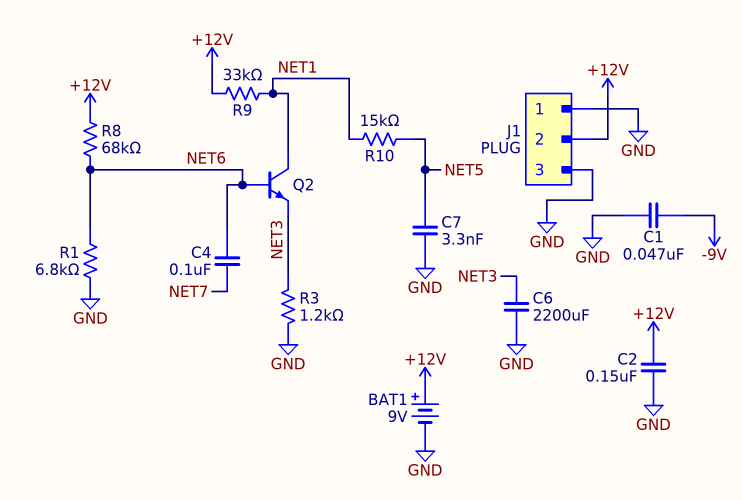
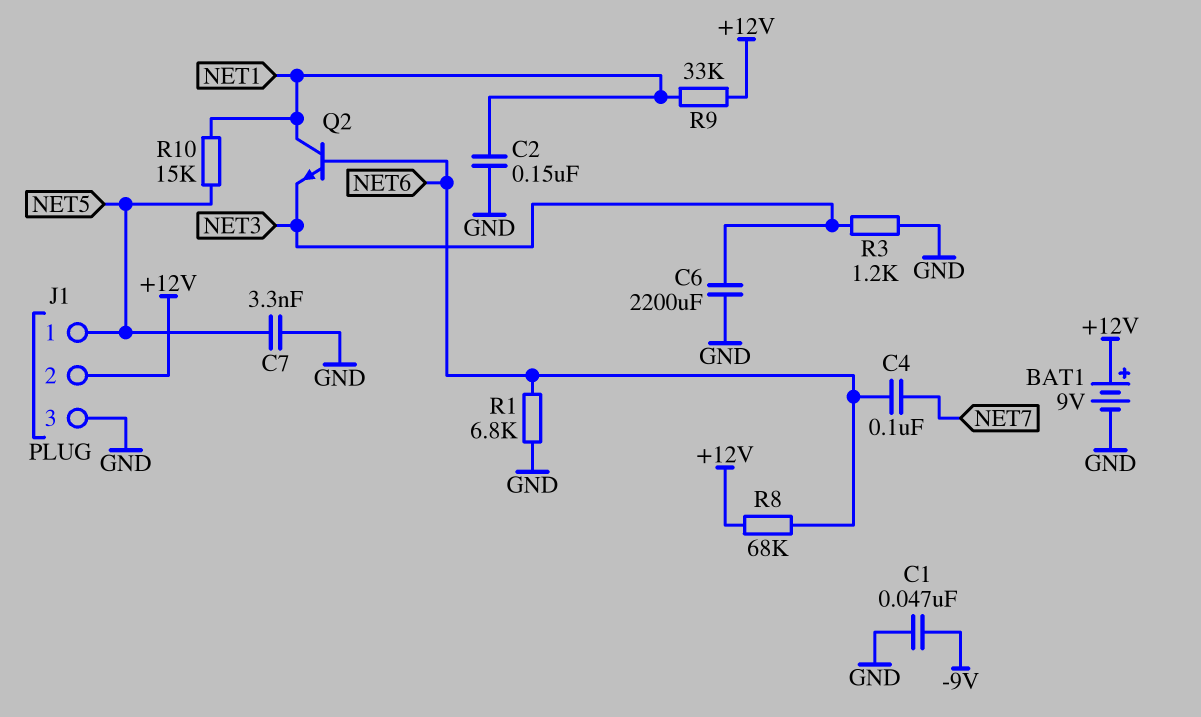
C2: 150nF (+12V, GND) -> 150nF (GND, NET1)
J1 pin 1: GND -> NET5

